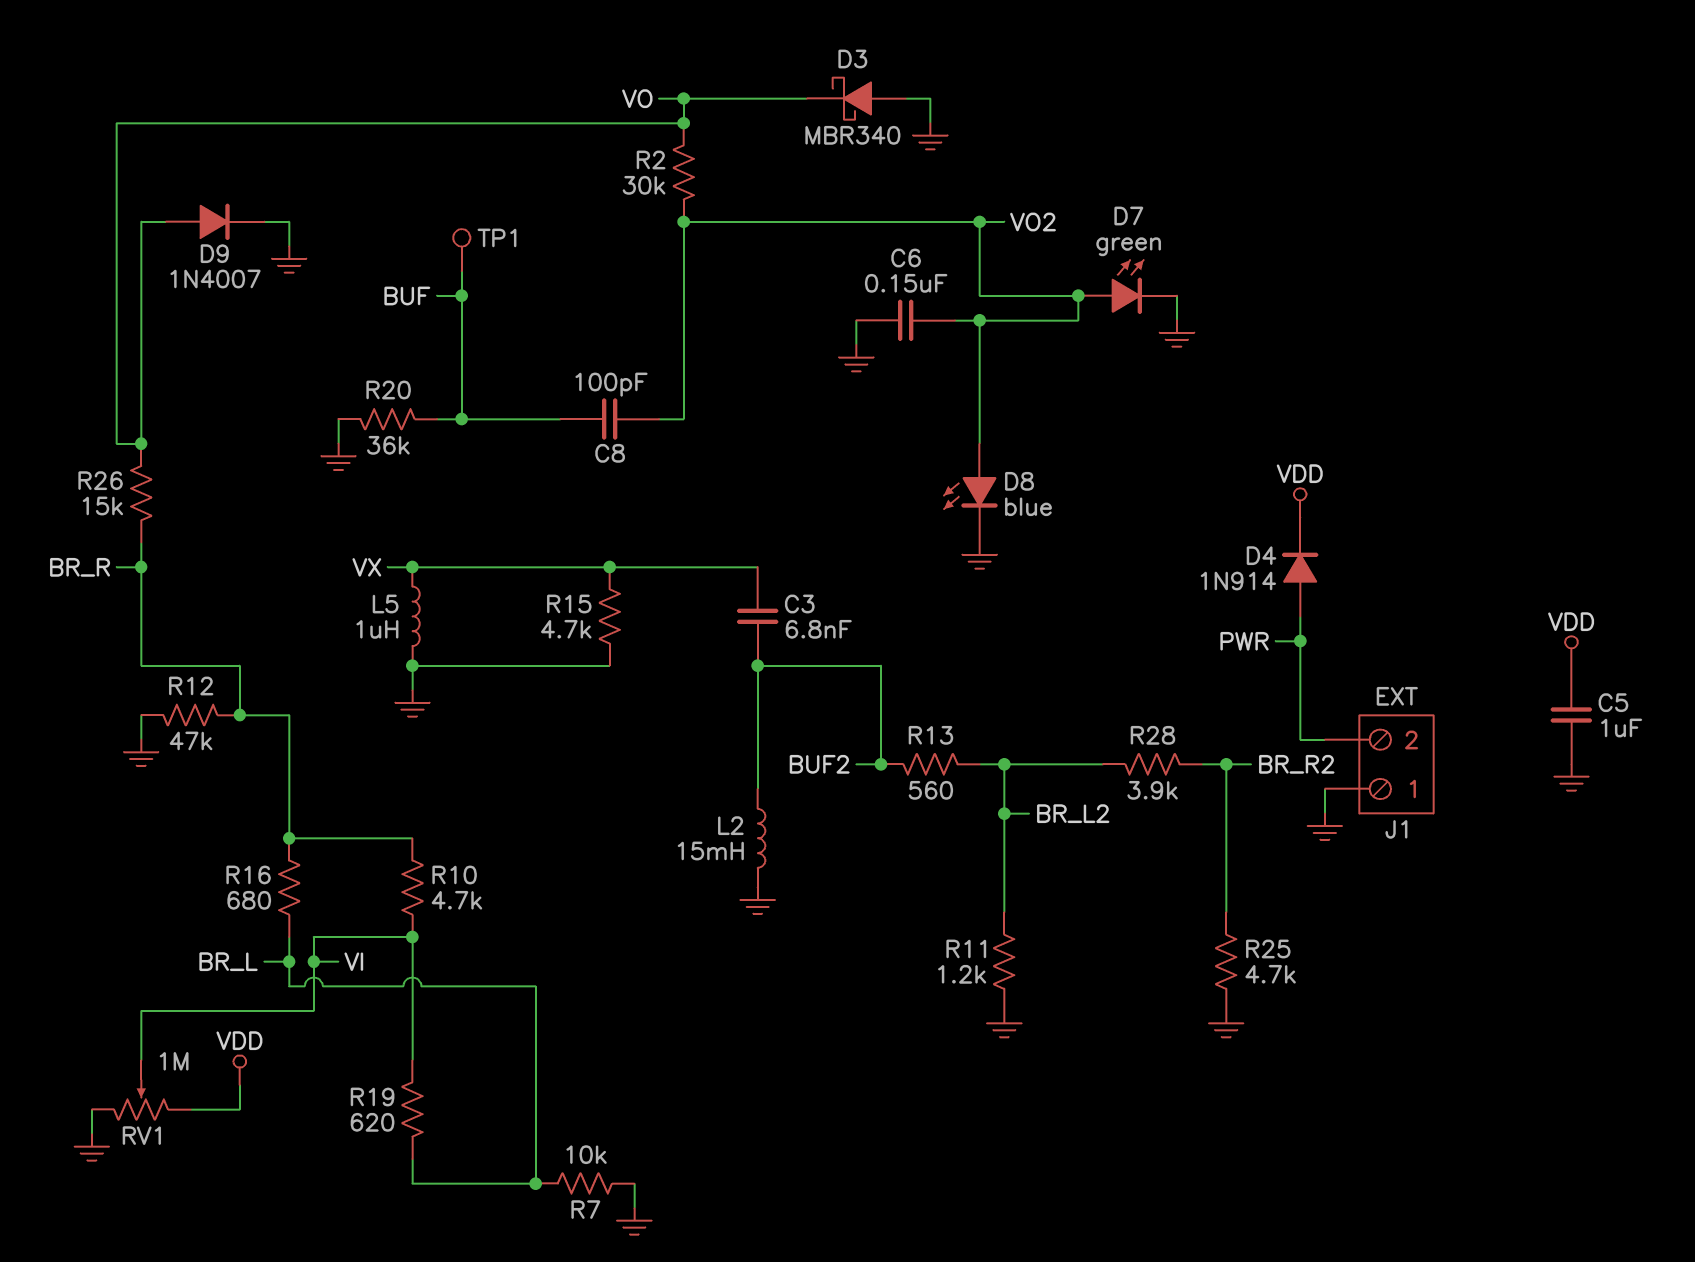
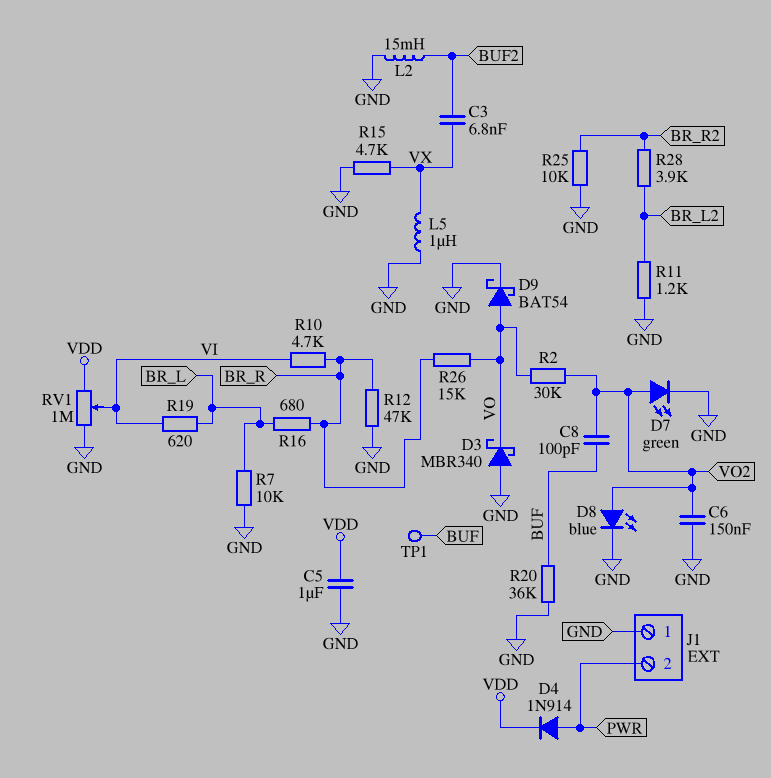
D9: diode 1N4007 (A VO, K GND) -> schottky BAT54 (A VO, K GND)
R13: 560 (BR_L2, BUF2) -> none
R25: 4.7k (BR_R2, GND) -> 10k (BR_R2, GND)

